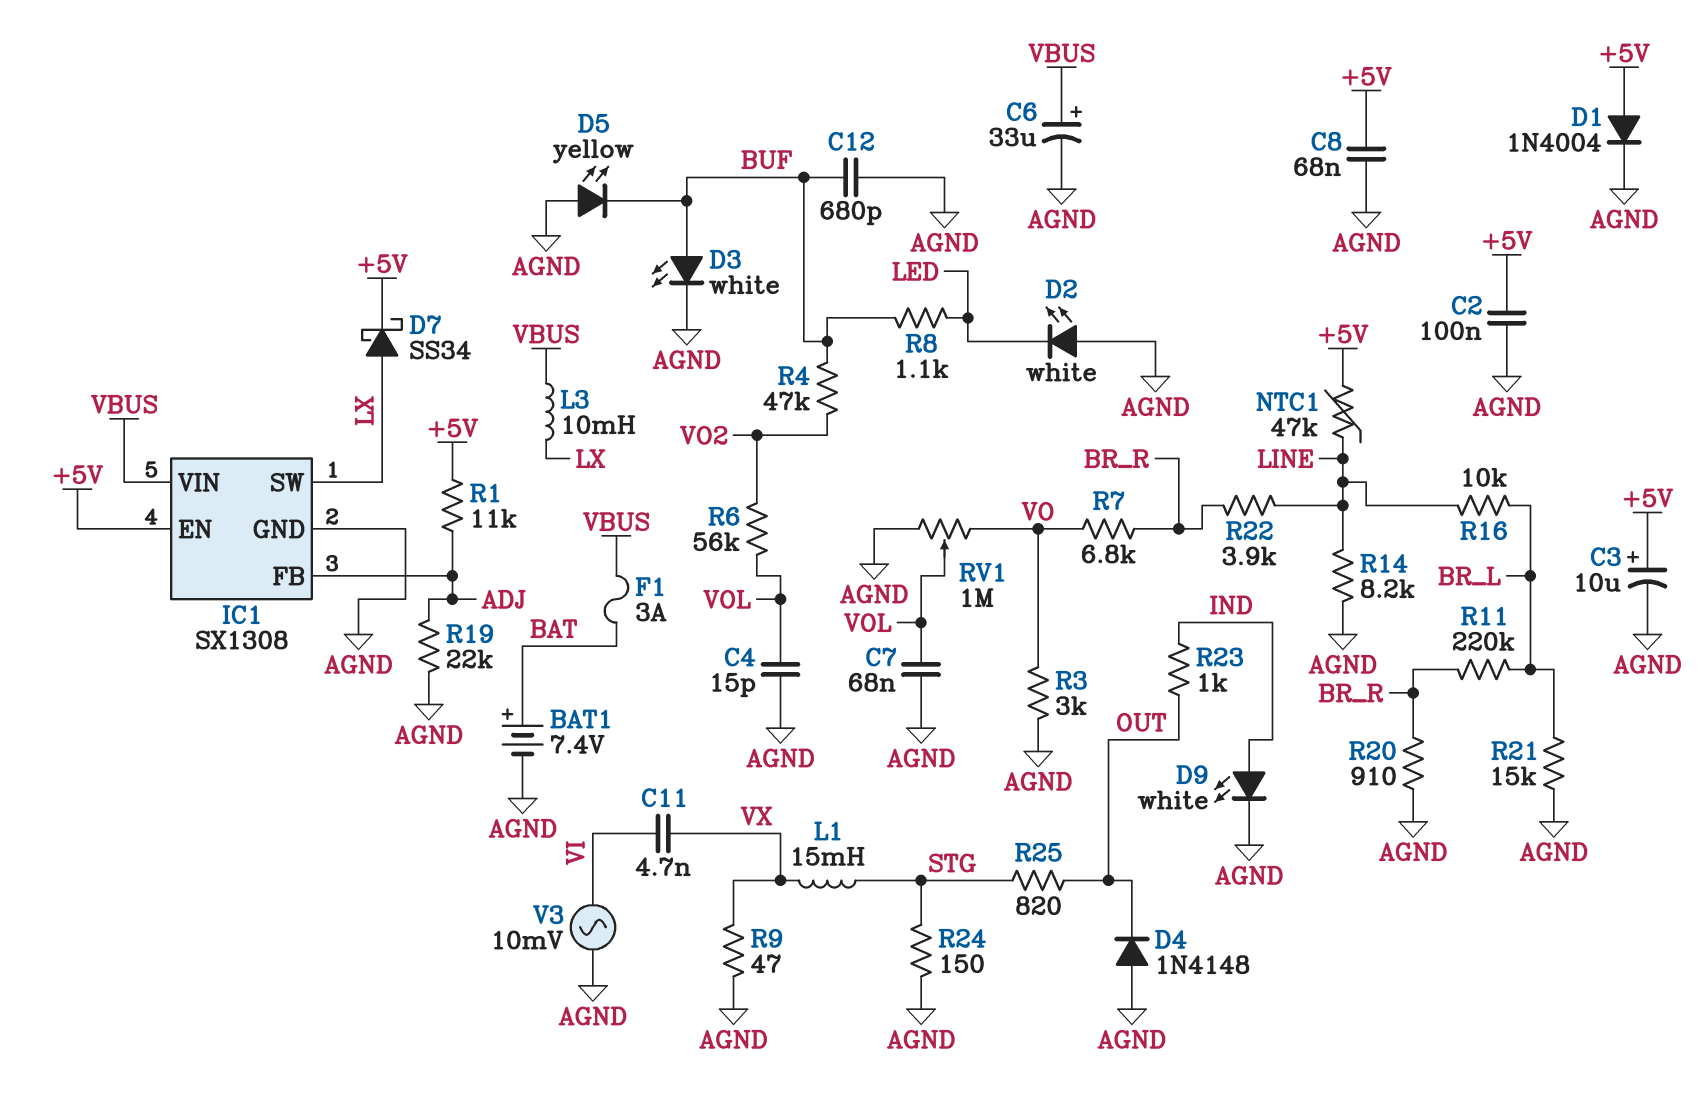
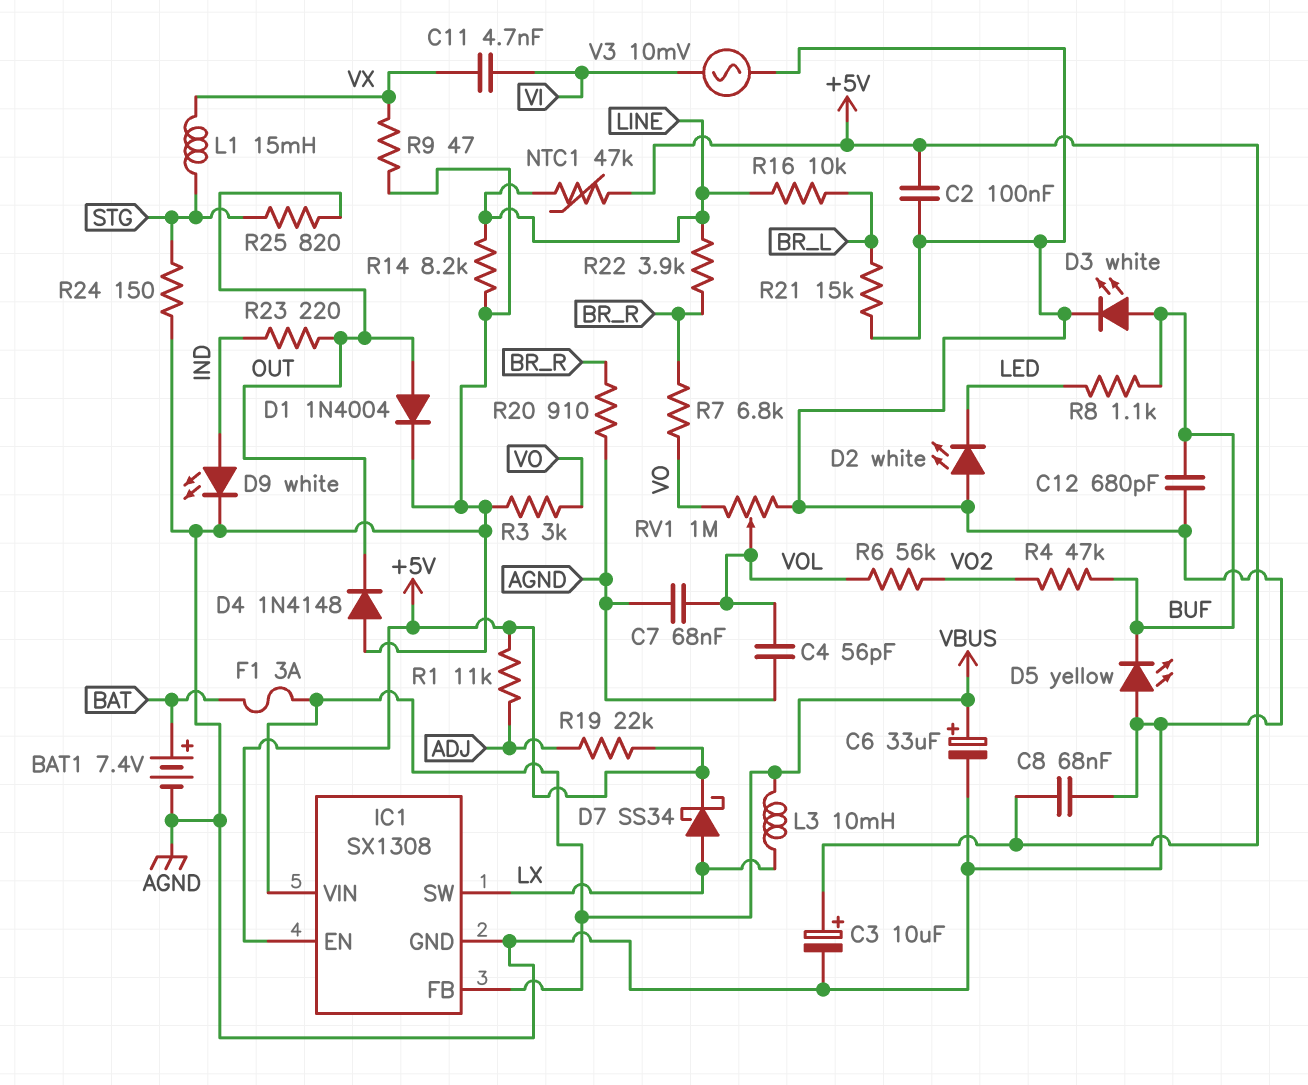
C4: 15pF (AGND, VOL) -> 56pF (AGND, VOL)
D1: diode 1N4004 (A +5V, K AGND) -> diode 1N4004 (A OUT, K AGND)
IC1 pin FB: ADJ -> VBUS
R11: 220k (BR_L, BR_R) -> none
R19: 22k (ADJ, AGND) -> 22k (+5V, ADJ)
R23: 1k (IND, OUT) -> 220 (IND, OUT)

